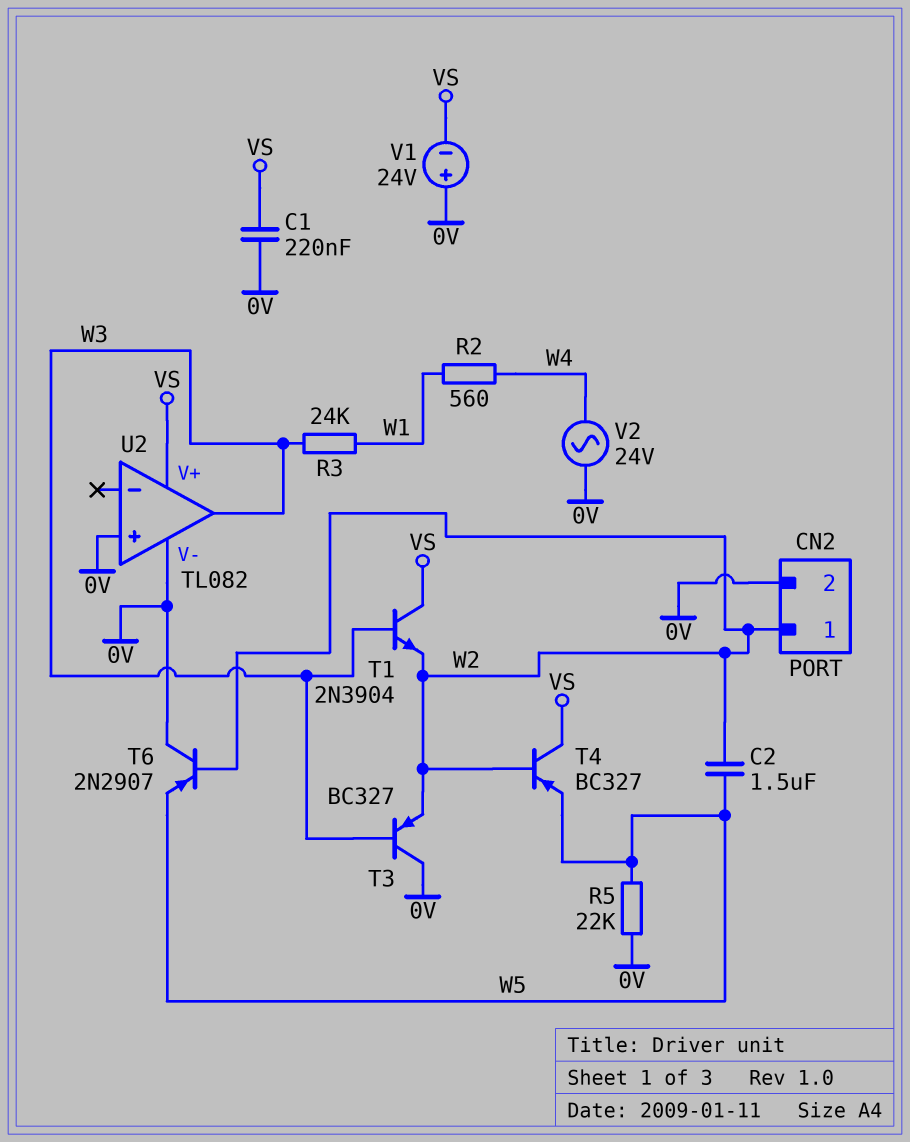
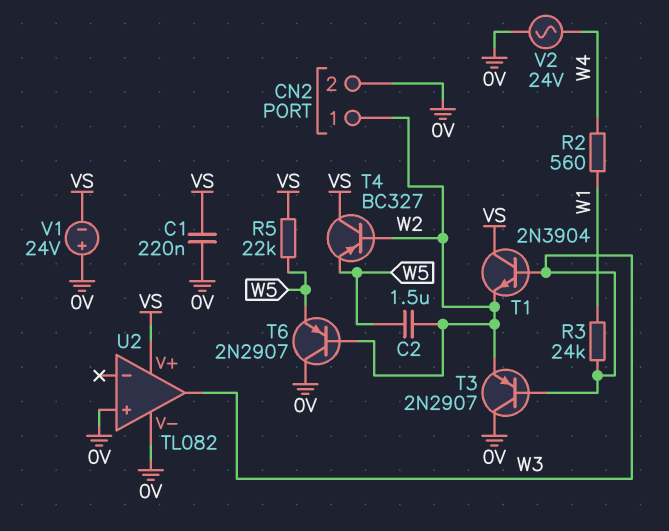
R5: 22k (0V, W5) -> 22k (VS, W5)
T3: PNP BC327 (B W3, C 0V, E W2) -> PNP 2N2907 (B W3, C 0V, E W2)

